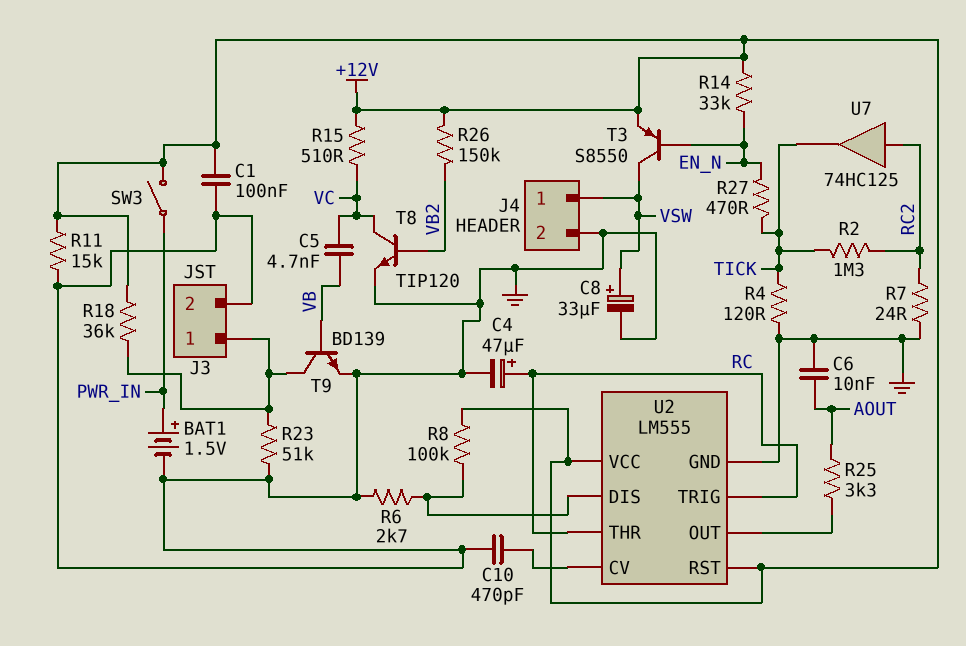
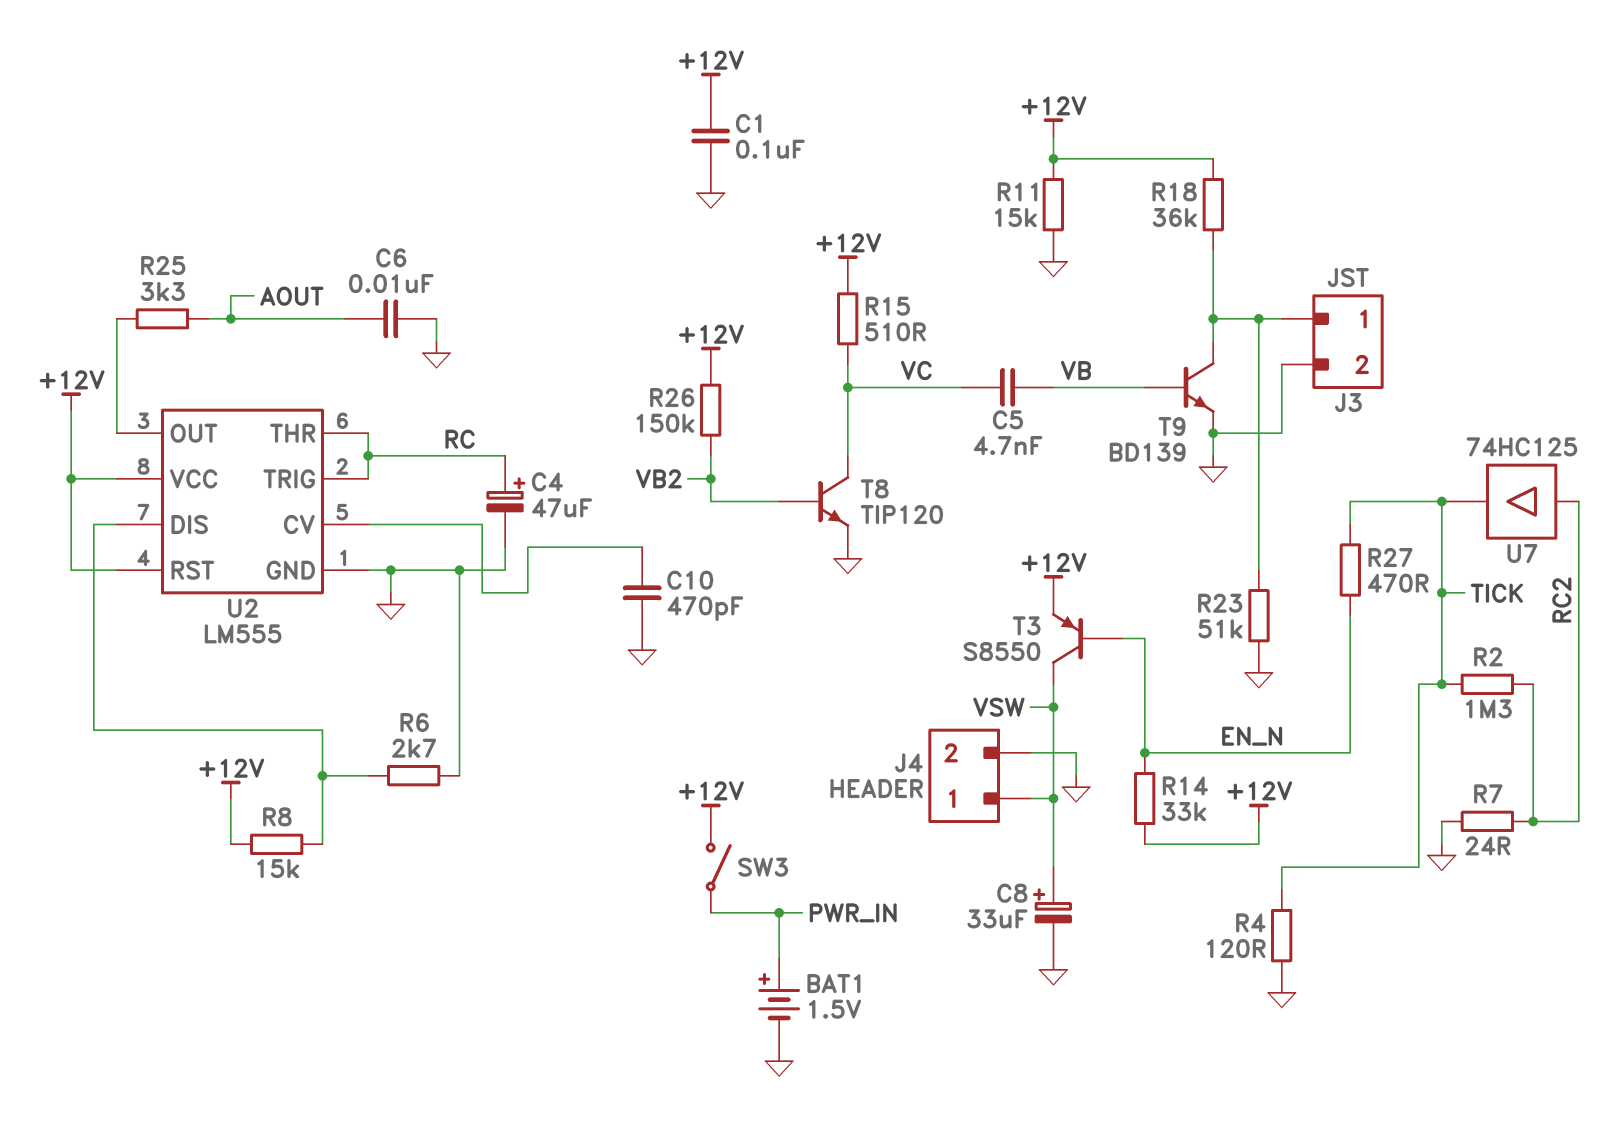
R8: 100k (+12V, U2/DIS) -> 15k (+12V, U2/DIS)

